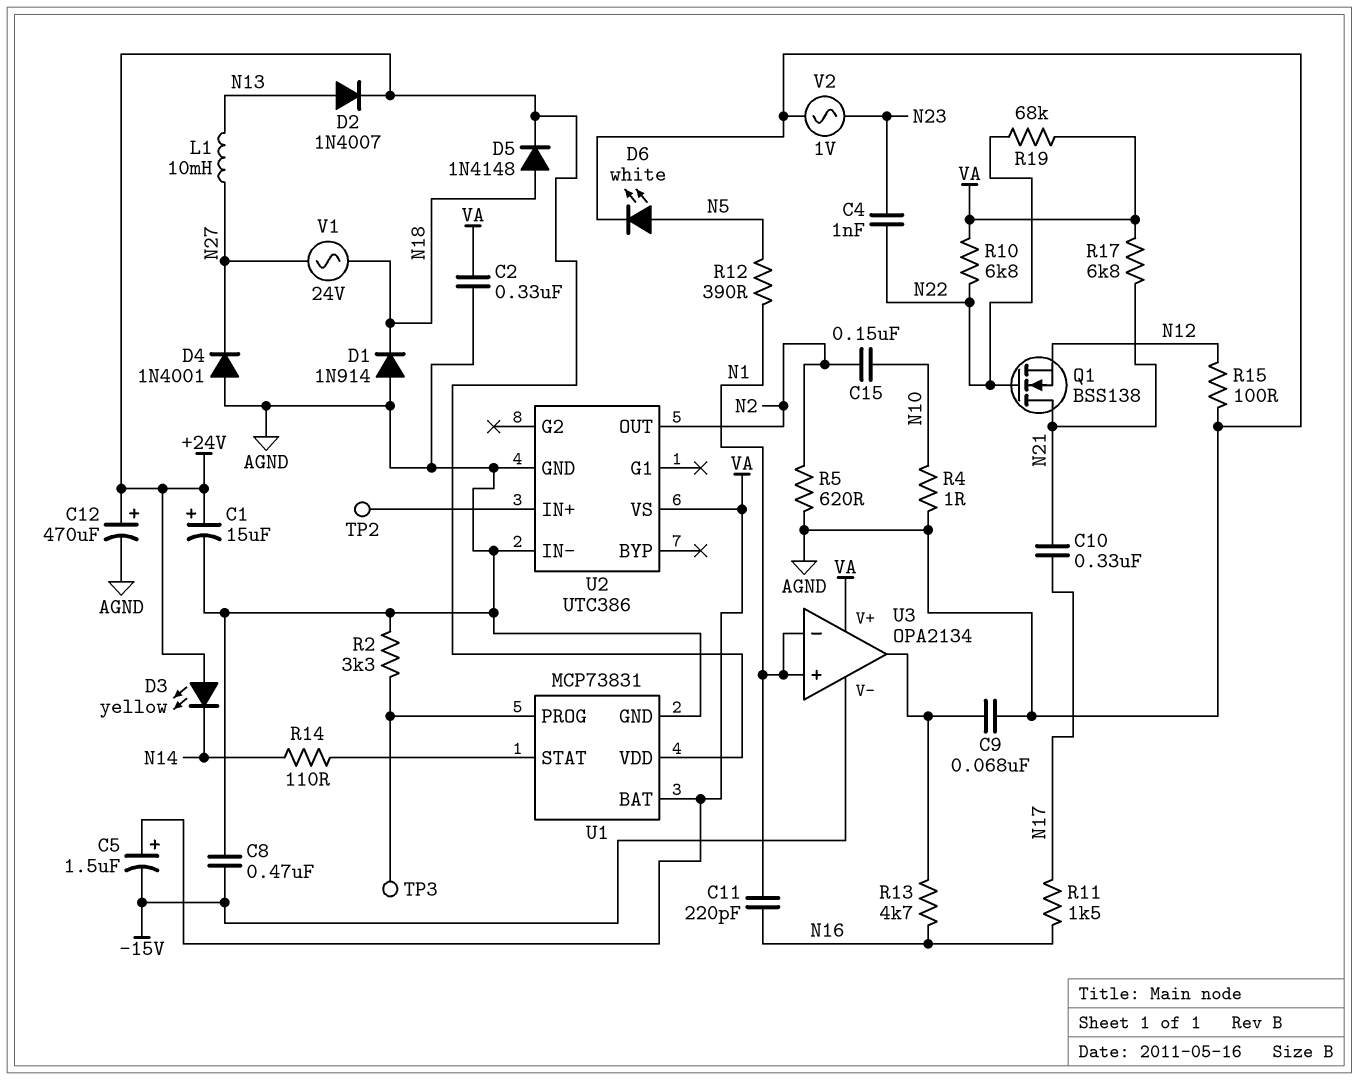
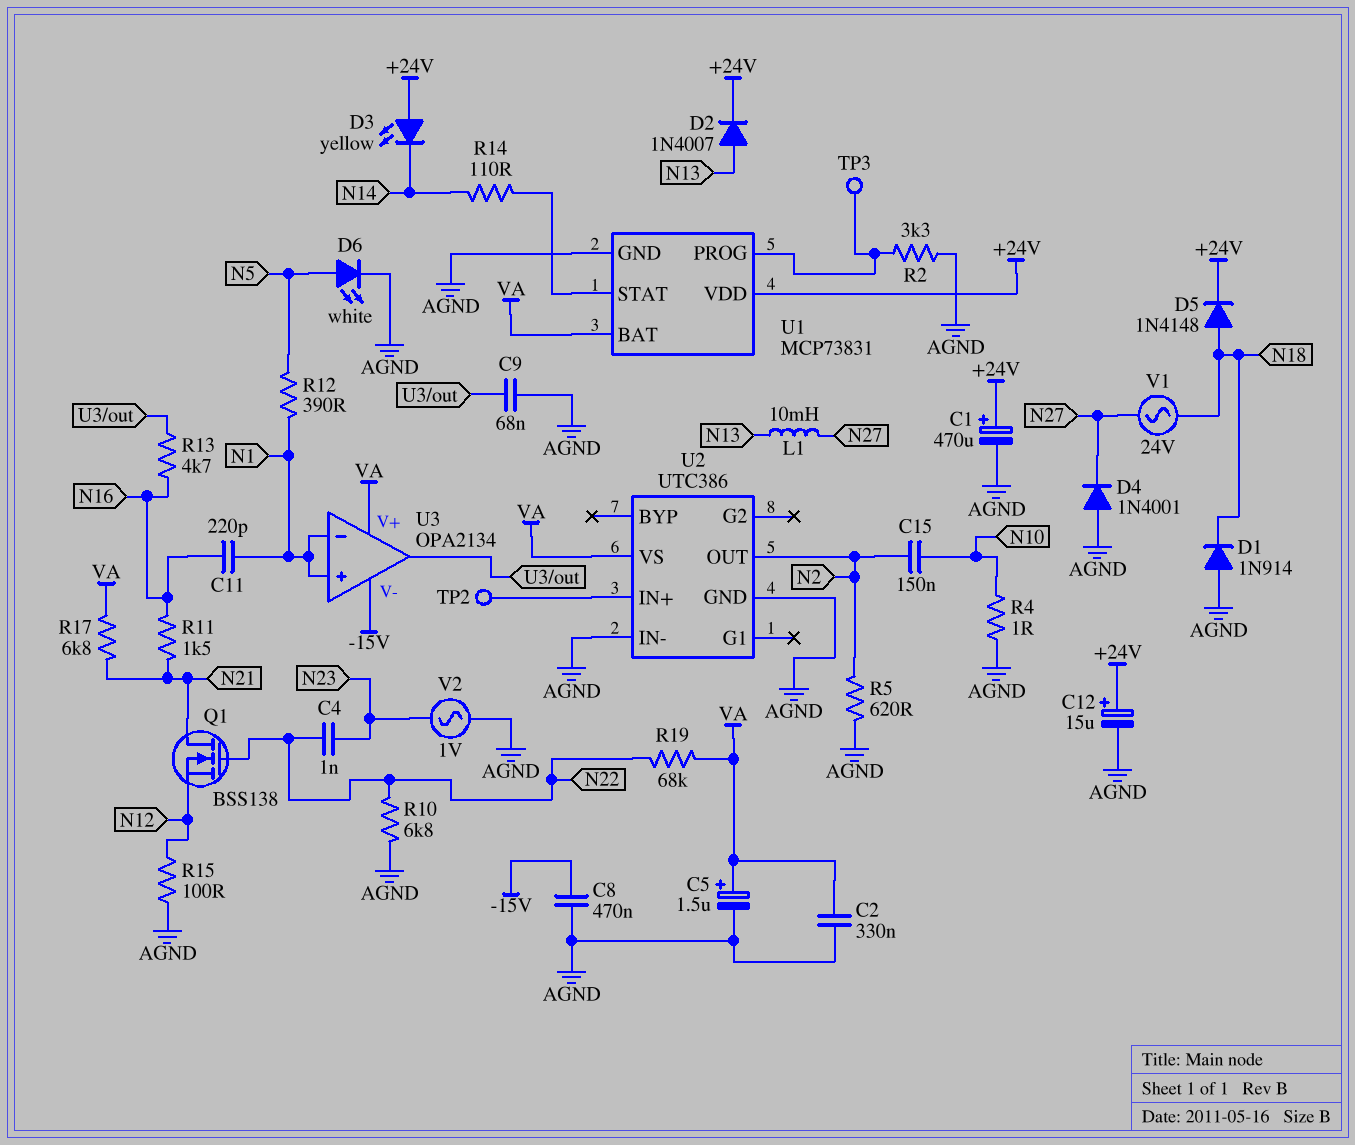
C1: 15uF (plus +24V, minus AGND) -> 470uF (plus +24V, minus AGND)
C5: 1.5uF (plus VA, minus -15V) -> 1.5uF (plus VA, minus AGND)
C10: 330nF (N17, N21) -> none
C12: 470uF (plus +24V, minus AGND) -> 15uF (plus +24V, minus AGND)
R10: 6.8k (N22, VA) -> 6.8k (AGND, N22)
R11: 1.5k (N16, N17) -> 1.5k (N16, N21)

